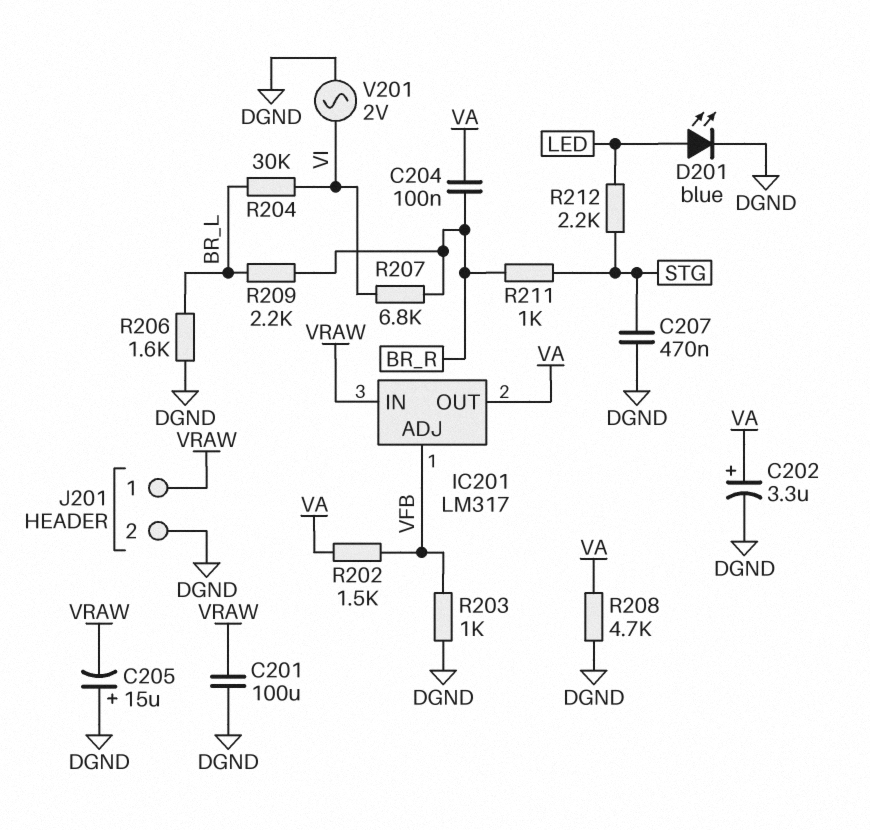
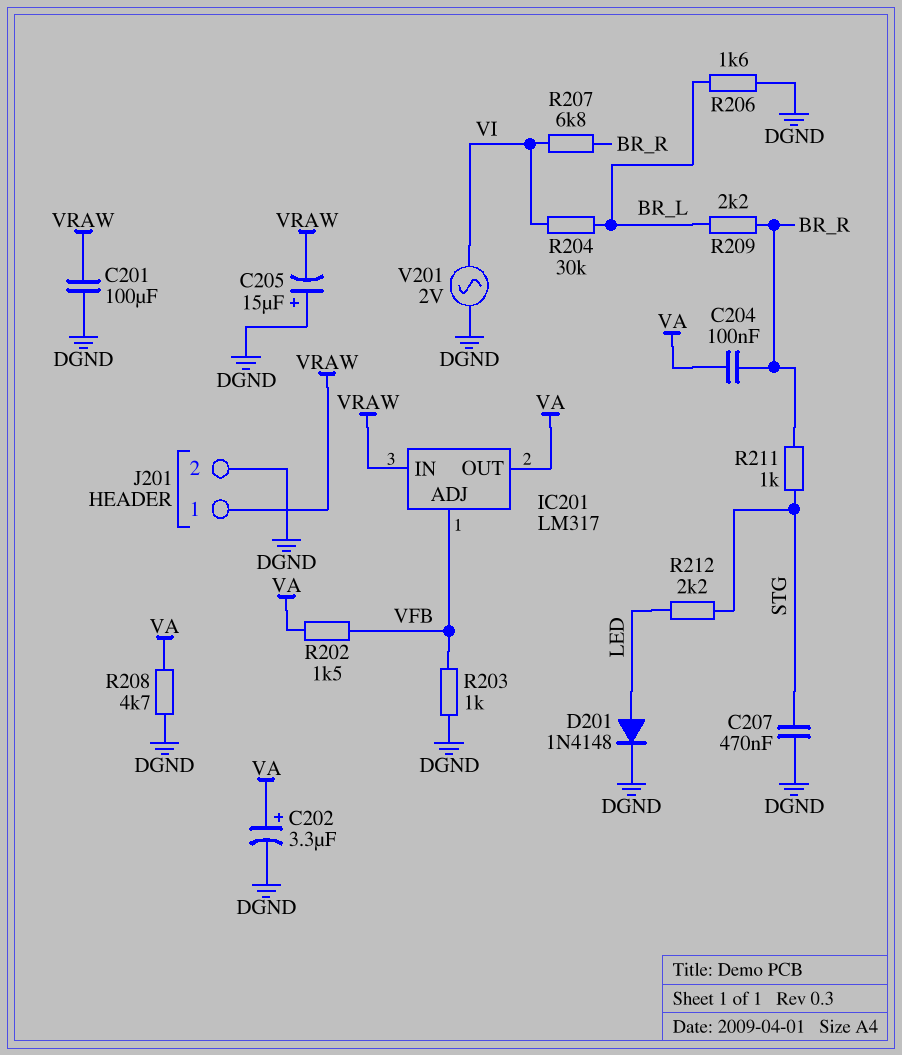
D201: LED blue (A LED, K DGND) -> diode 1N4148 (A LED, K DGND)

